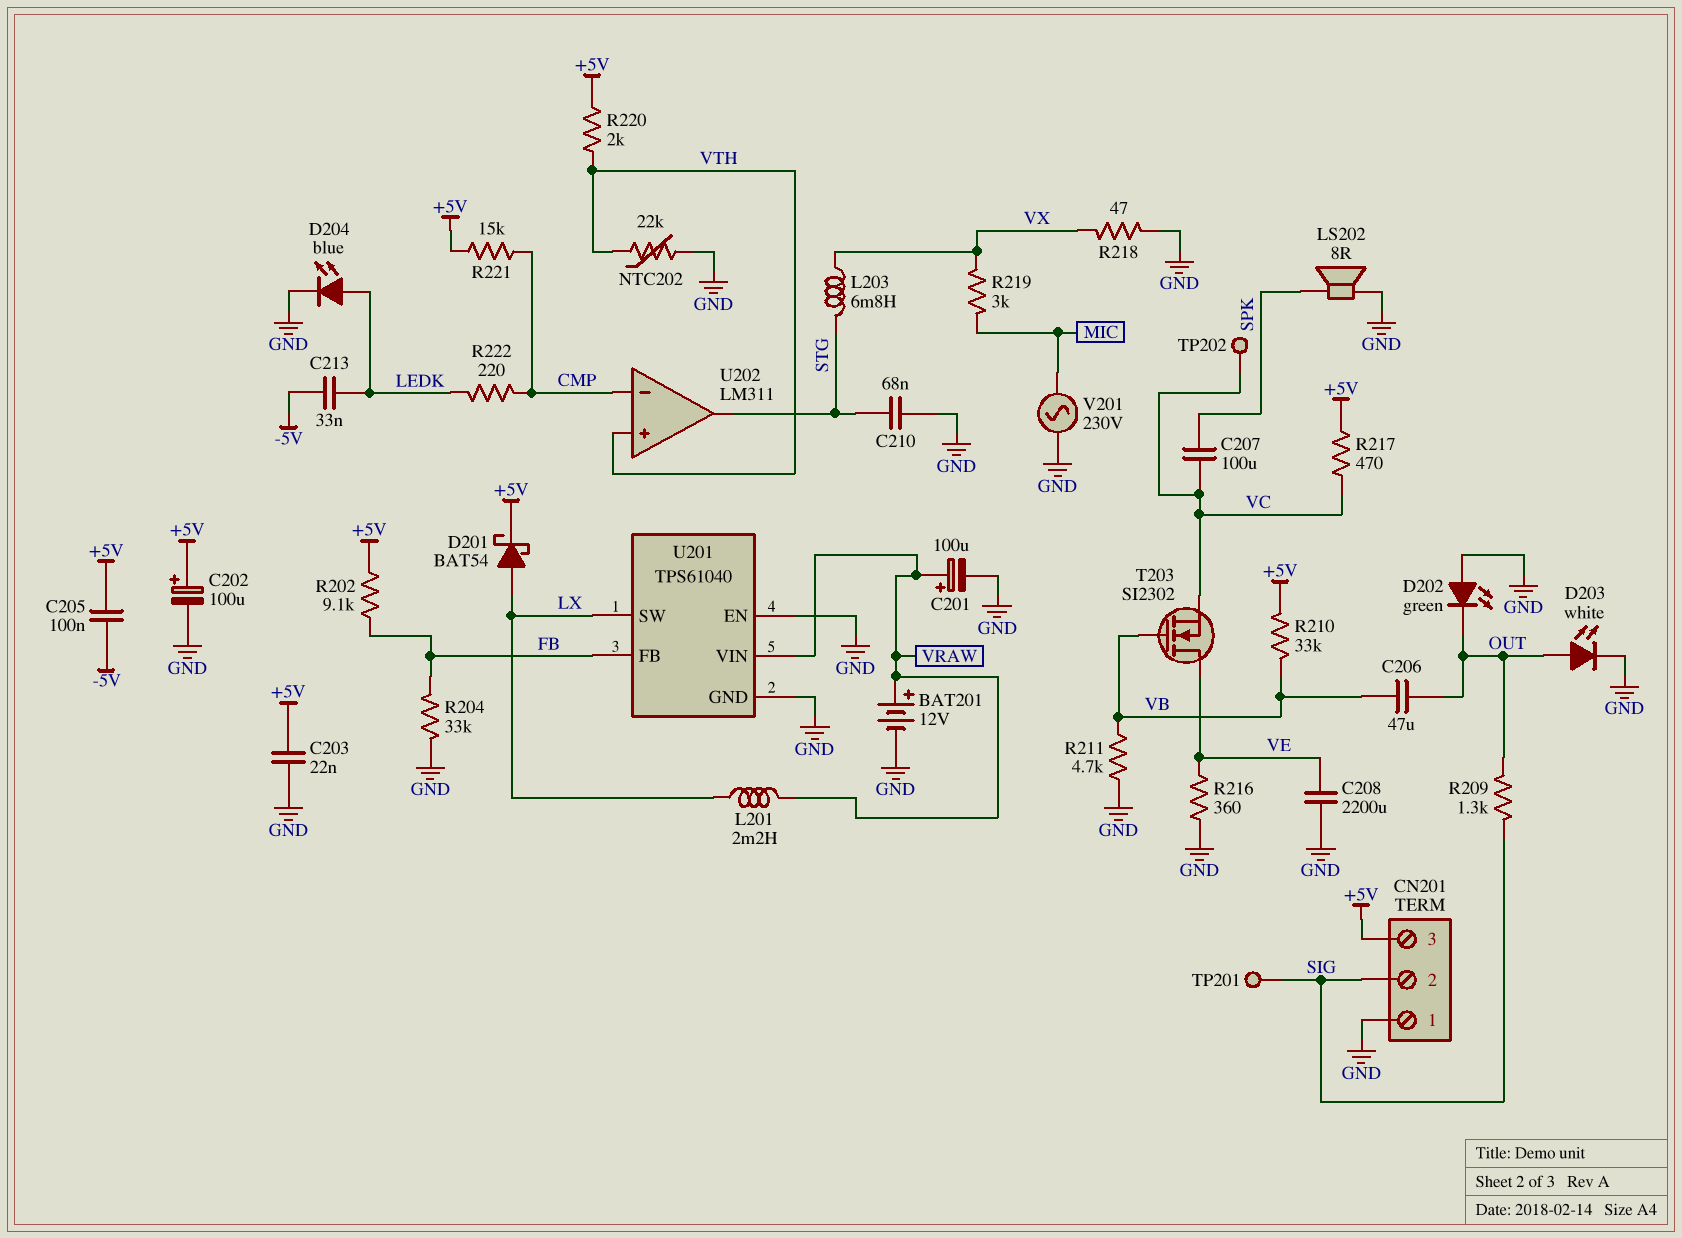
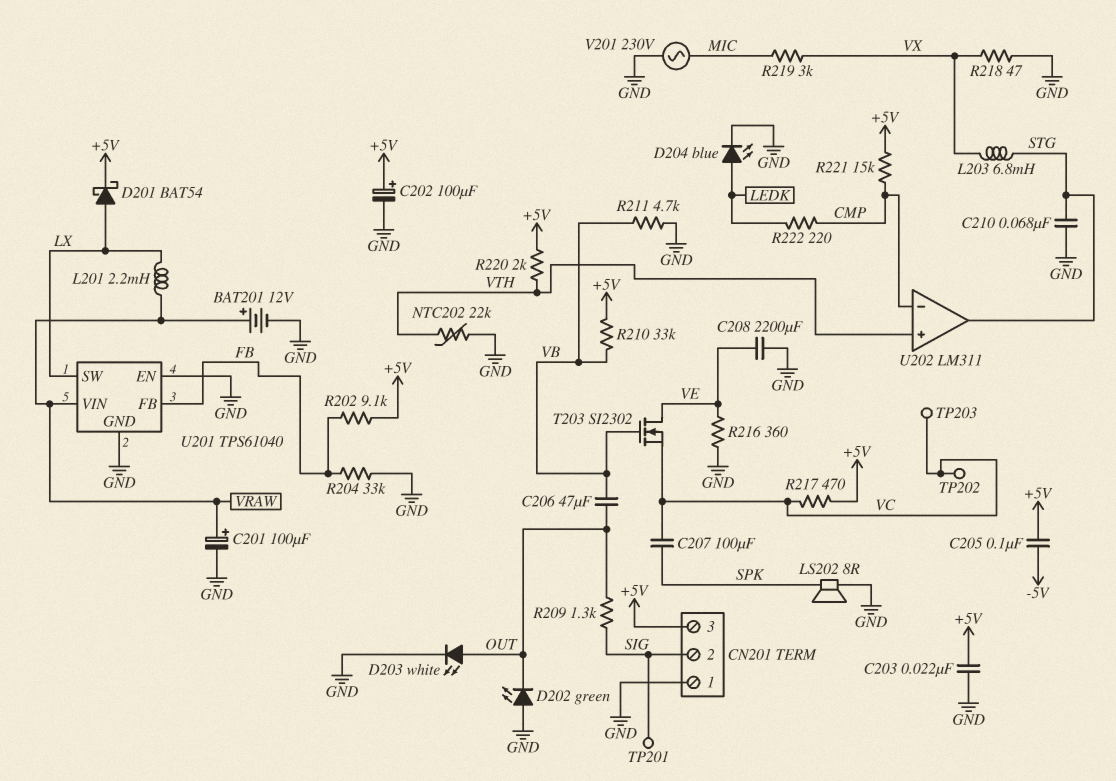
C213: 33nF (-5V, LEDK) -> none
TP203: none -> test point (VC)

